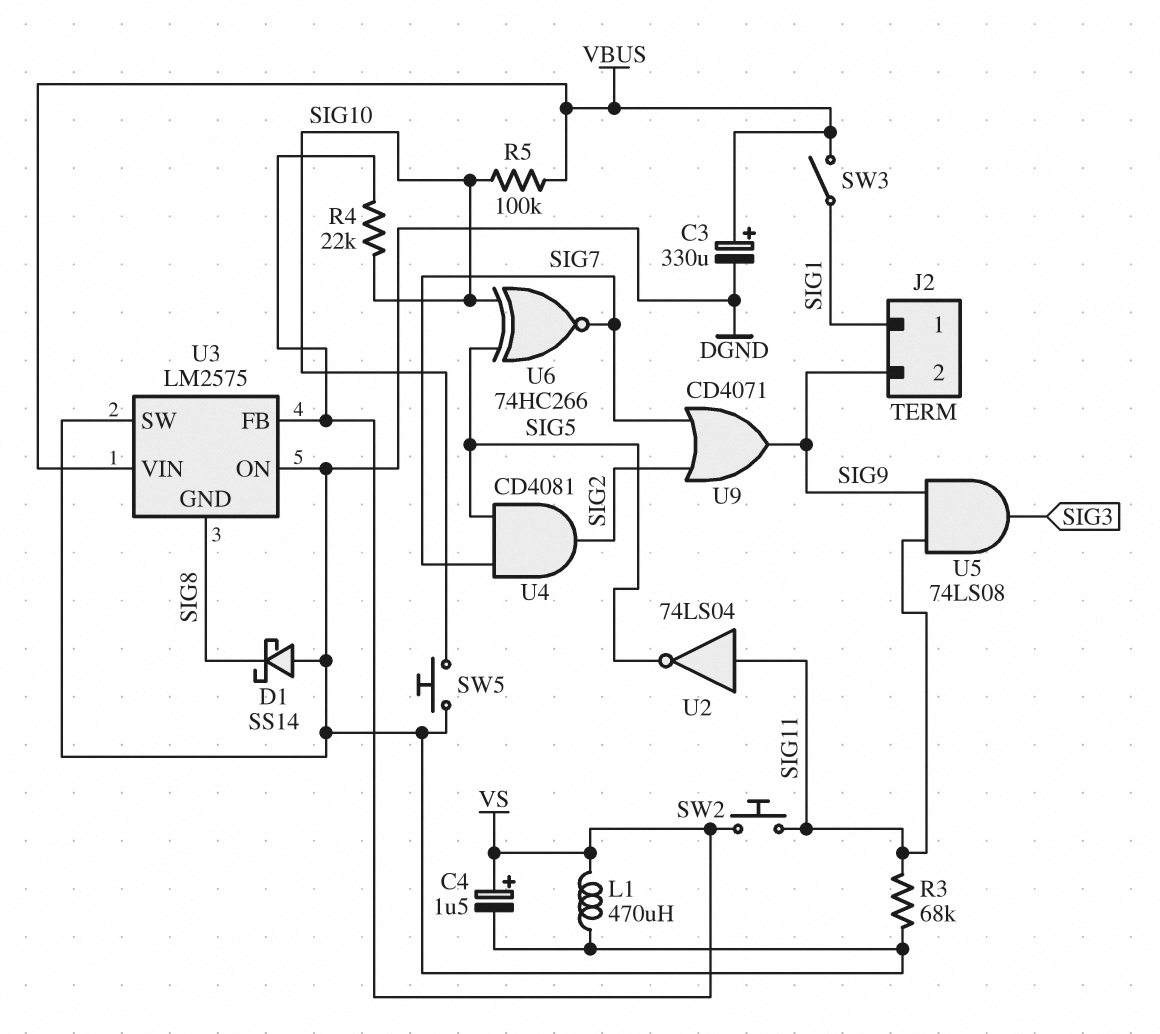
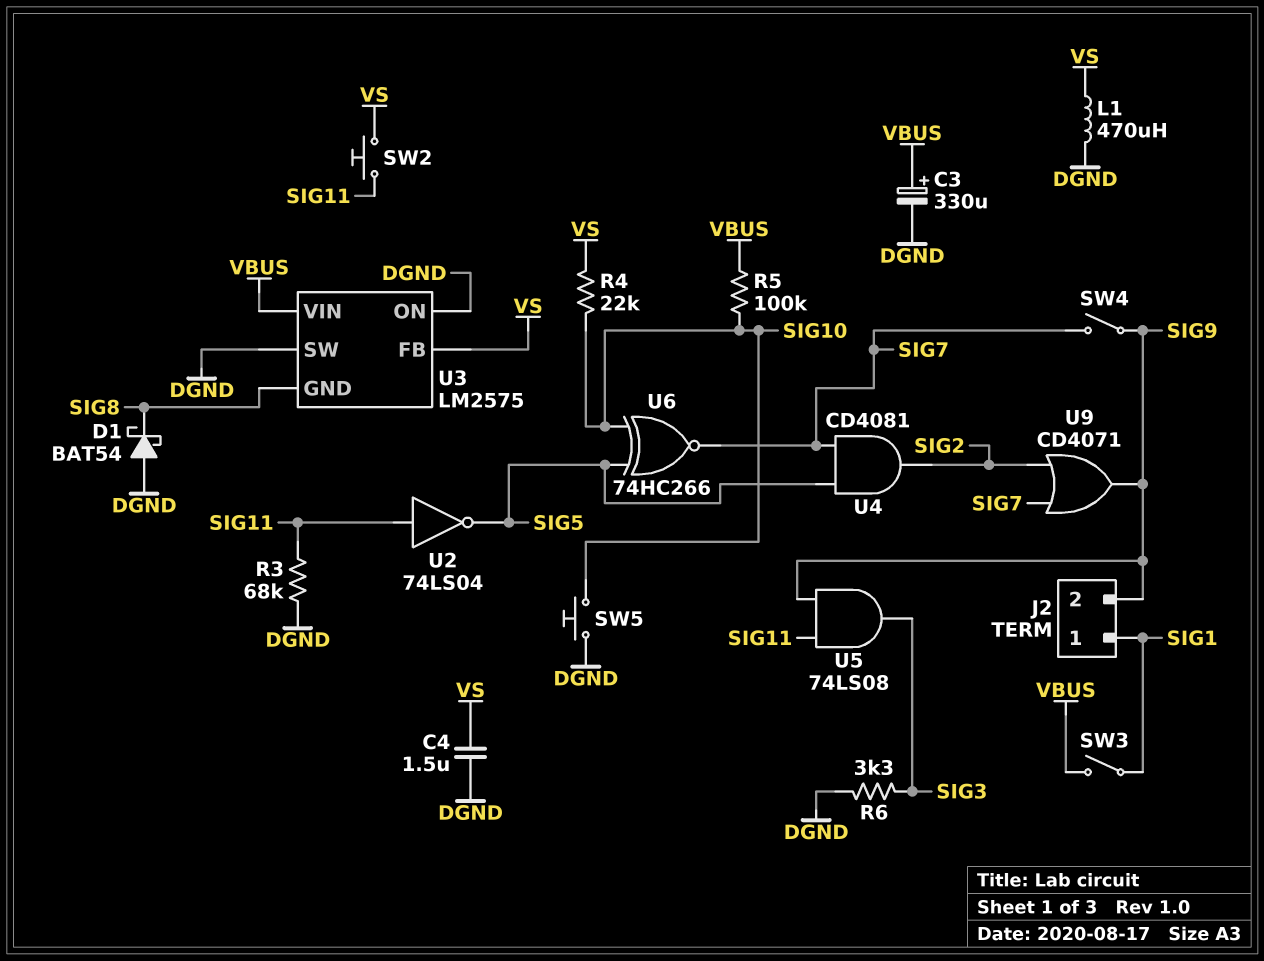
C4: 1.5uF (plus VS, minus DGND) -> 1.5uF (DGND, VS)
D1: schottky SS14 (A DGND, K SIG8) -> schottky BAT54 (A DGND, K SIG8)
R6: none -> 3.3k (DGND, SIG3)
SW4: none -> switch (SIG7, SIG9)

